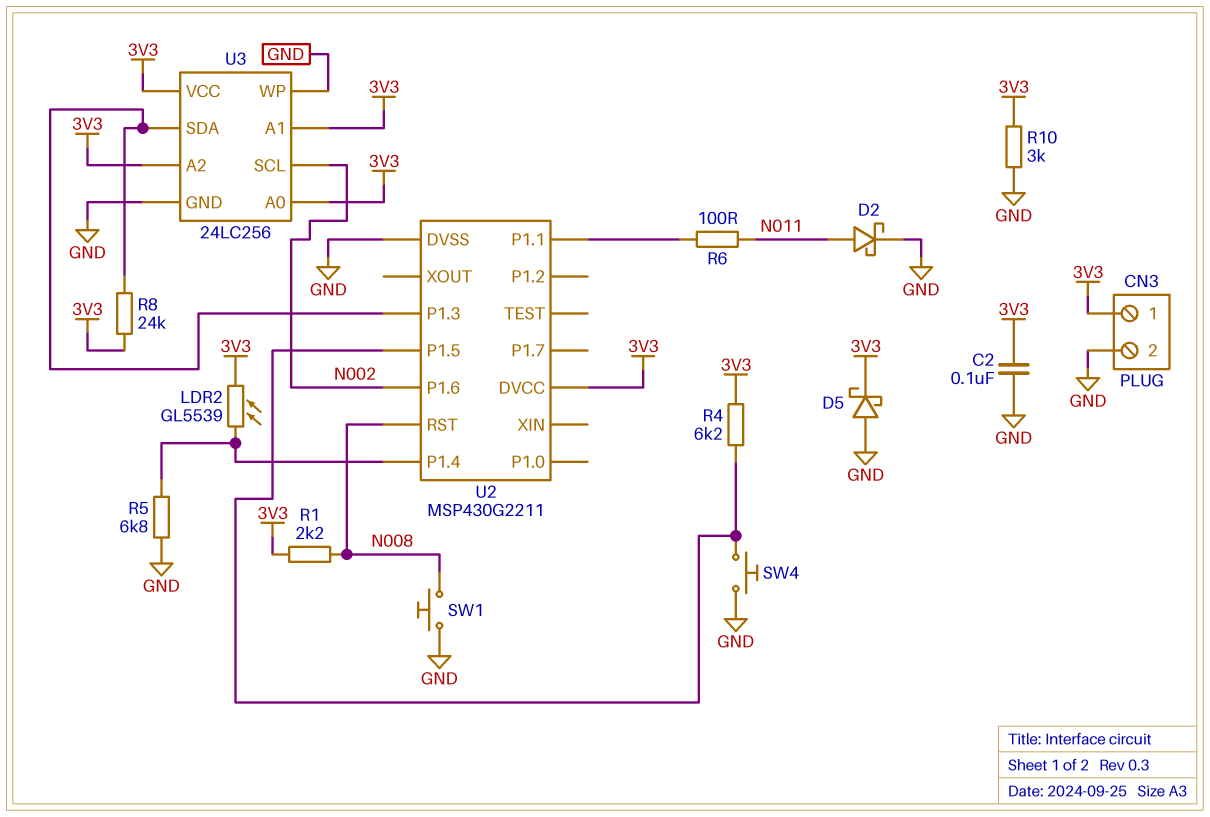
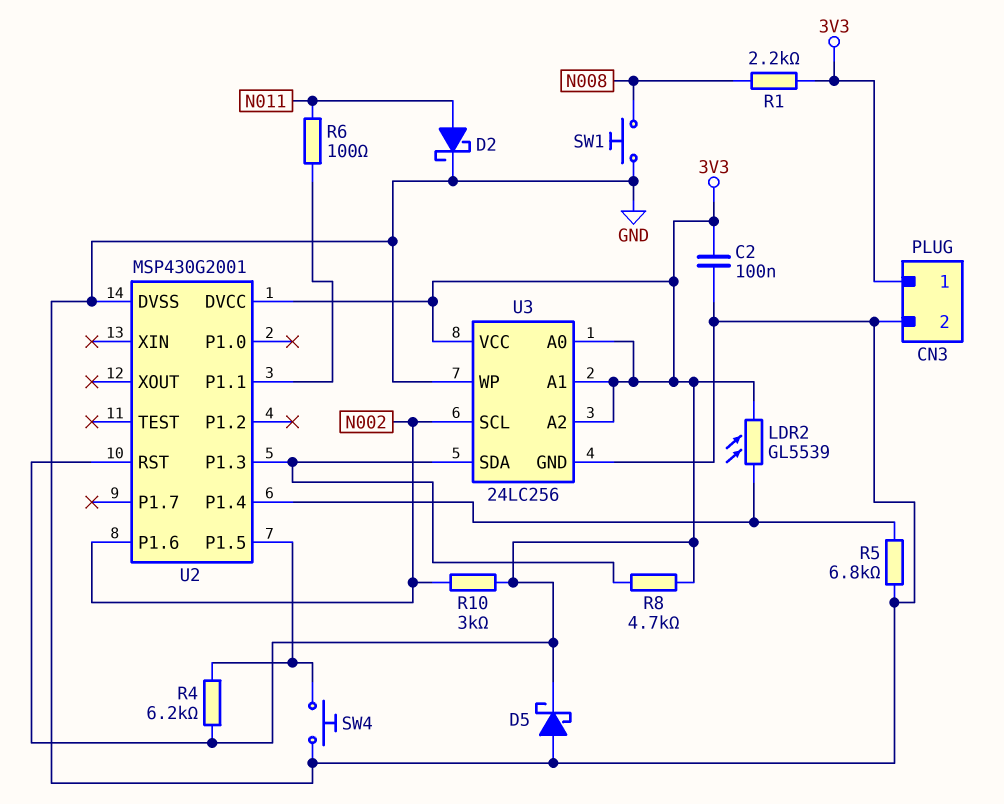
R8: 24k (3V3, U2/P1.3) -> 4.7k (3V3, U2/P1.3)
R10: 3k (3V3, GND) -> 3k (3V3, N002)
U2: MSP430G2211 -> MSP430G2001
U2 pin RST: N008 -> 3V3

